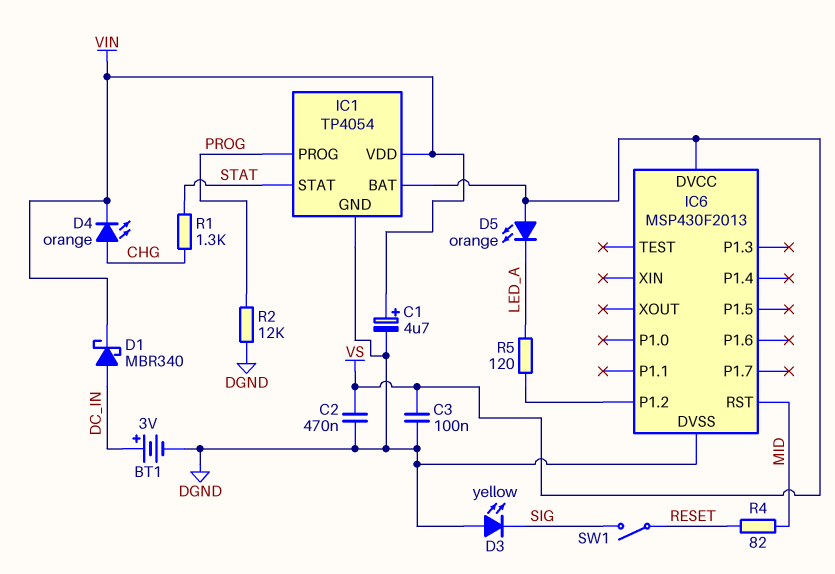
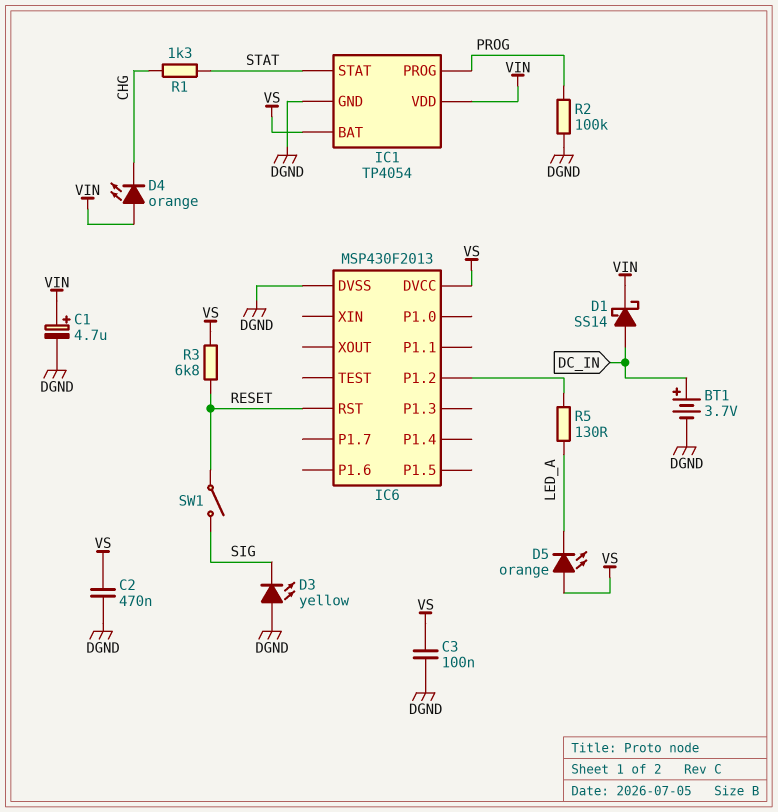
BT1: 3V (plus DC_IN, minus DGND) -> 3.7V (plus DC_IN, minus DGND)
D1: schottky MBR340 (A DC_IN, K VIN) -> schottky SS14 (A DC_IN, K VIN)
D4: LED orange (A CHG, K VIN) -> LED orange (A VIN, K CHG)
IC6 pin RST: MID -> RESET
R2: 12k (DGND, PROG) -> 100k (DGND, PROG)
R3: none -> 6.8k (RESET, VS)
R4: 82 (MID, RESET) -> none
R5: 120 (IC6/P1.2, LED_A) -> 130 (IC6/P1.2, LED_A)

